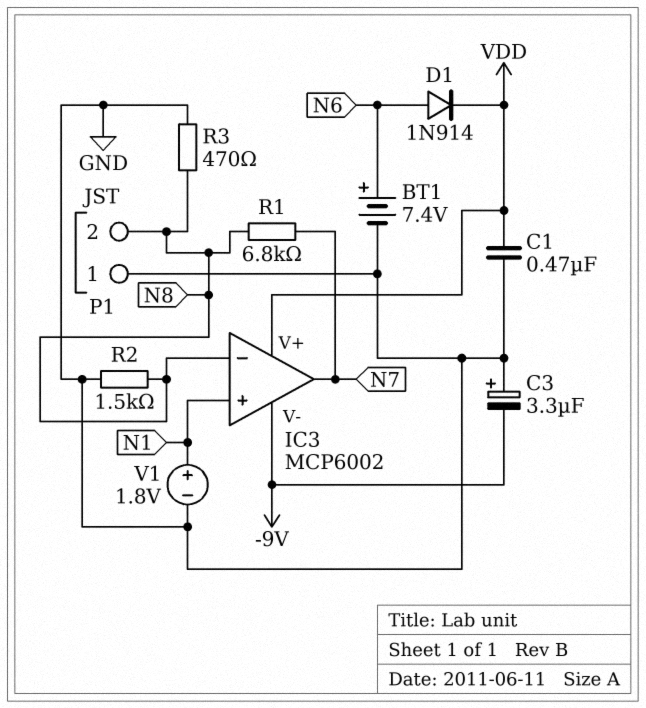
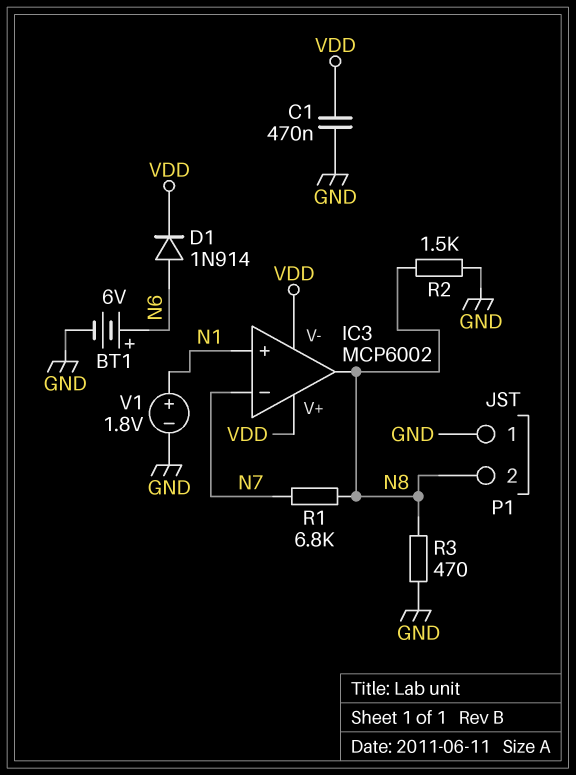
BT1: 7.4V (plus N6, minus GND) -> 6V (plus N6, minus GND)
C3: 3.3uF (plus GND, minus -9V) -> none
IC3 pin V-: -9V -> VDD
IC3 pin in-: N8 -> N7
IC3 pin out: N7 -> N8

